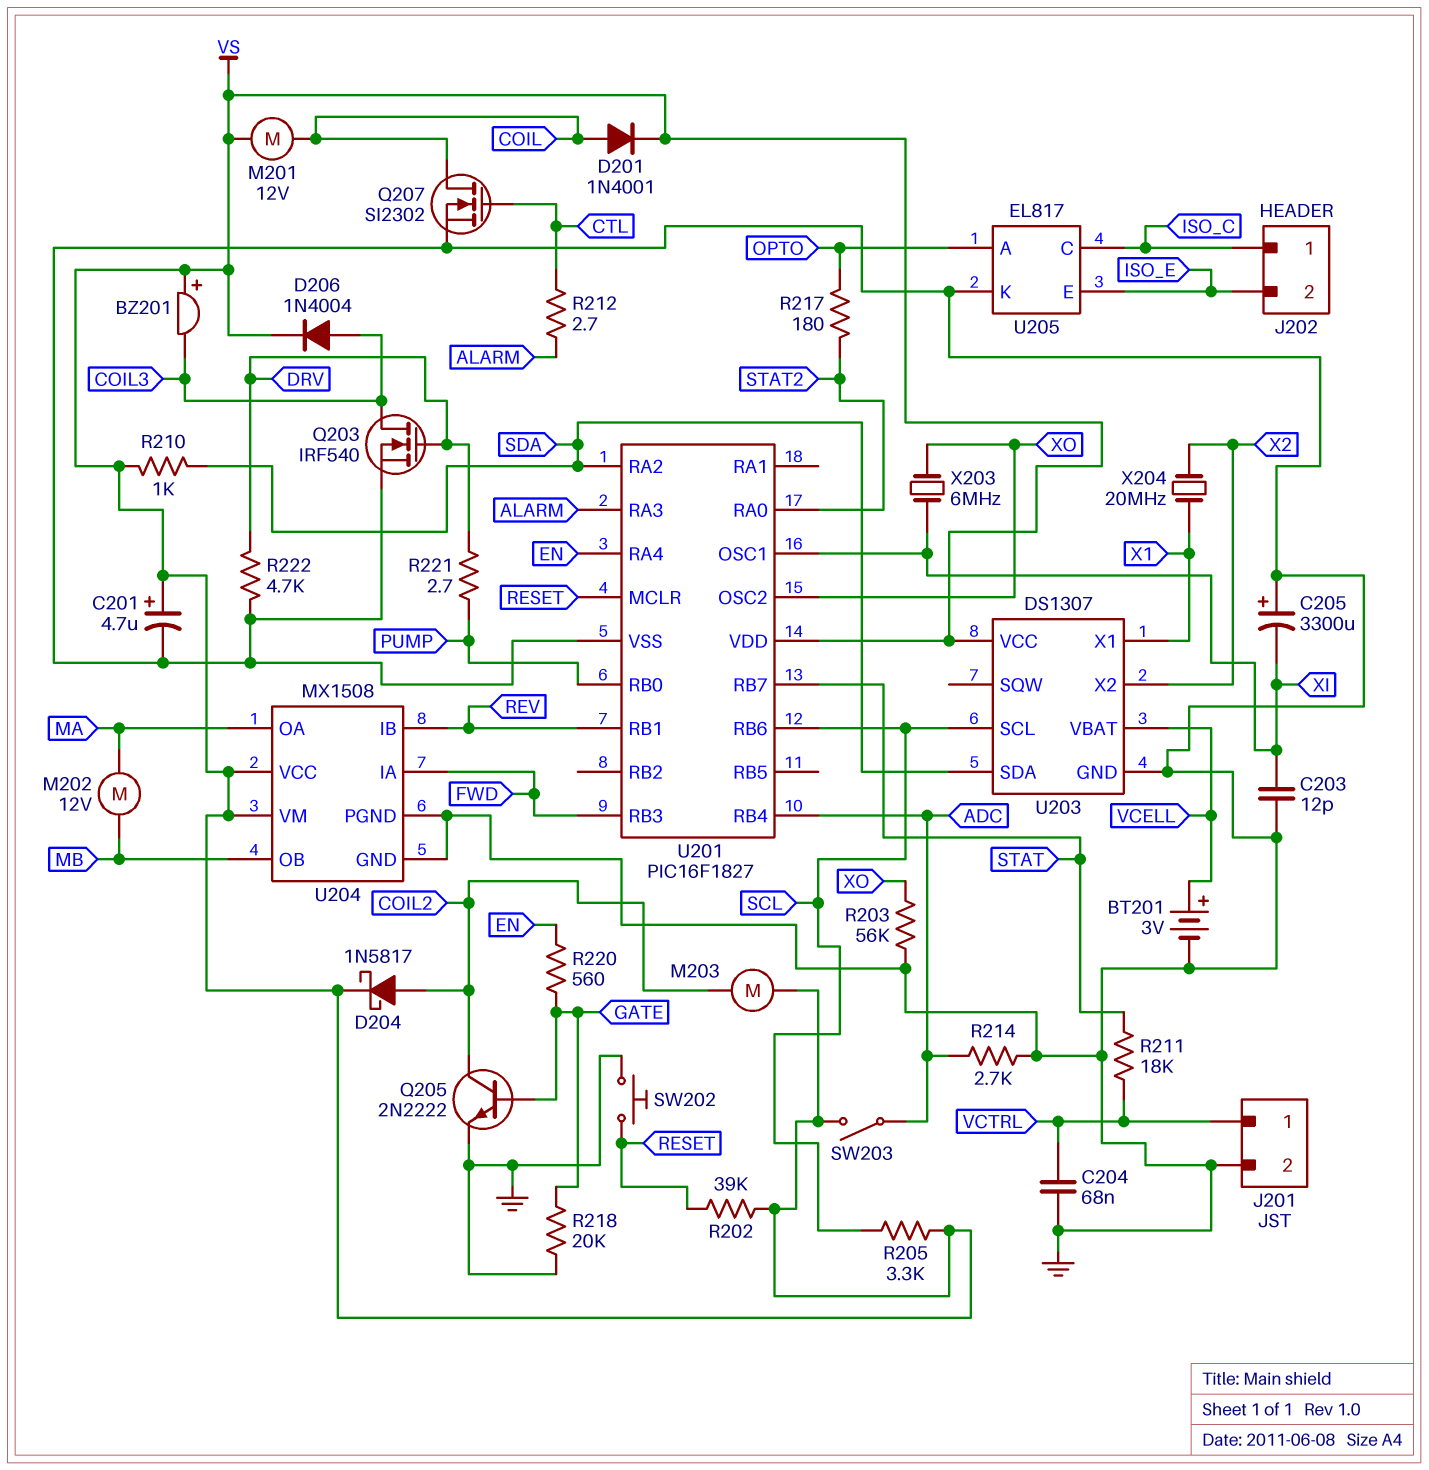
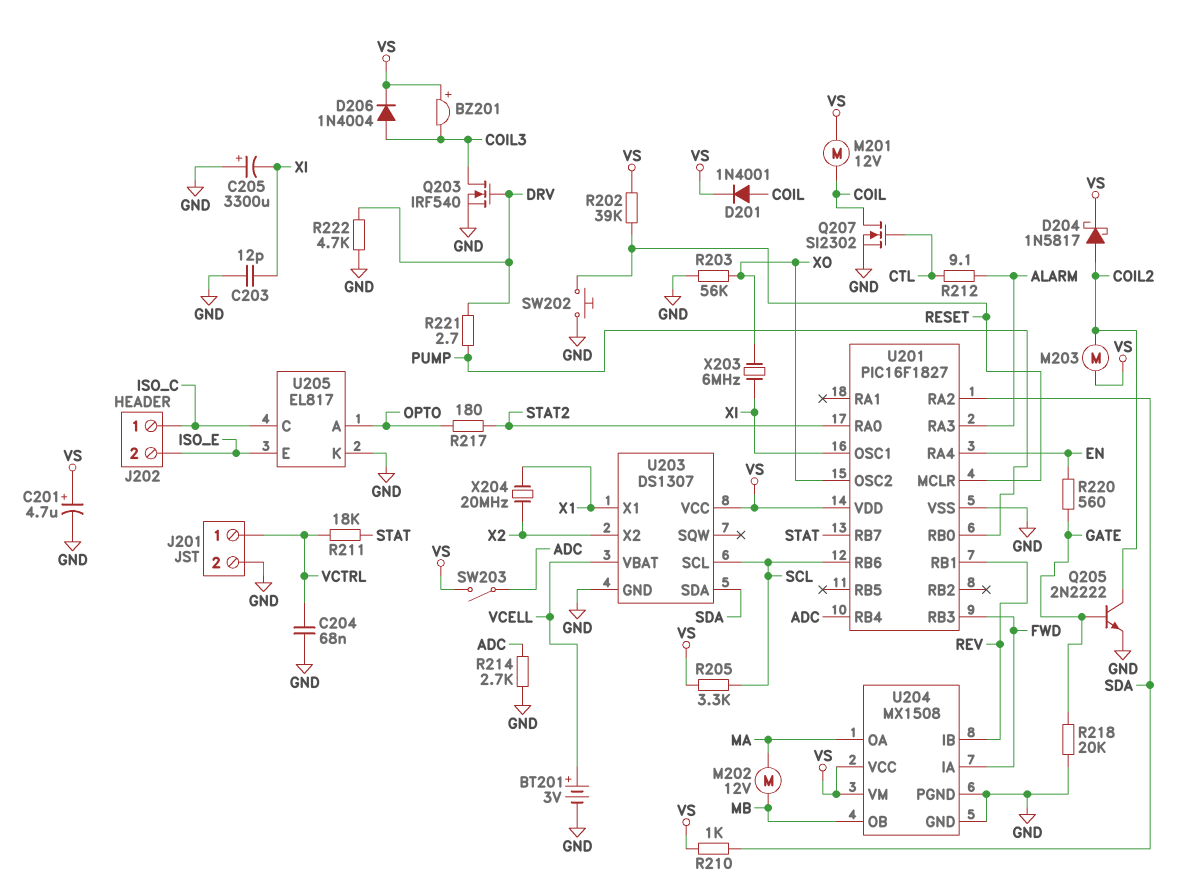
R212: 2.7 (ALARM, CTL) -> 9.1 (ALARM, CTL)

